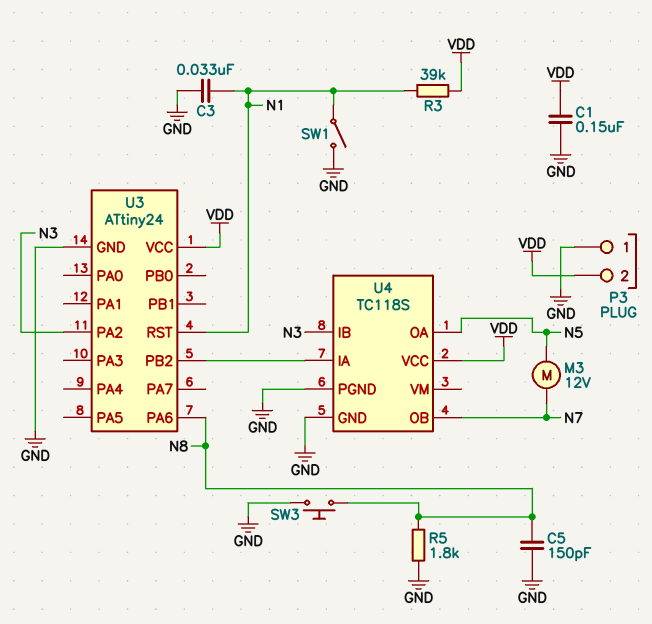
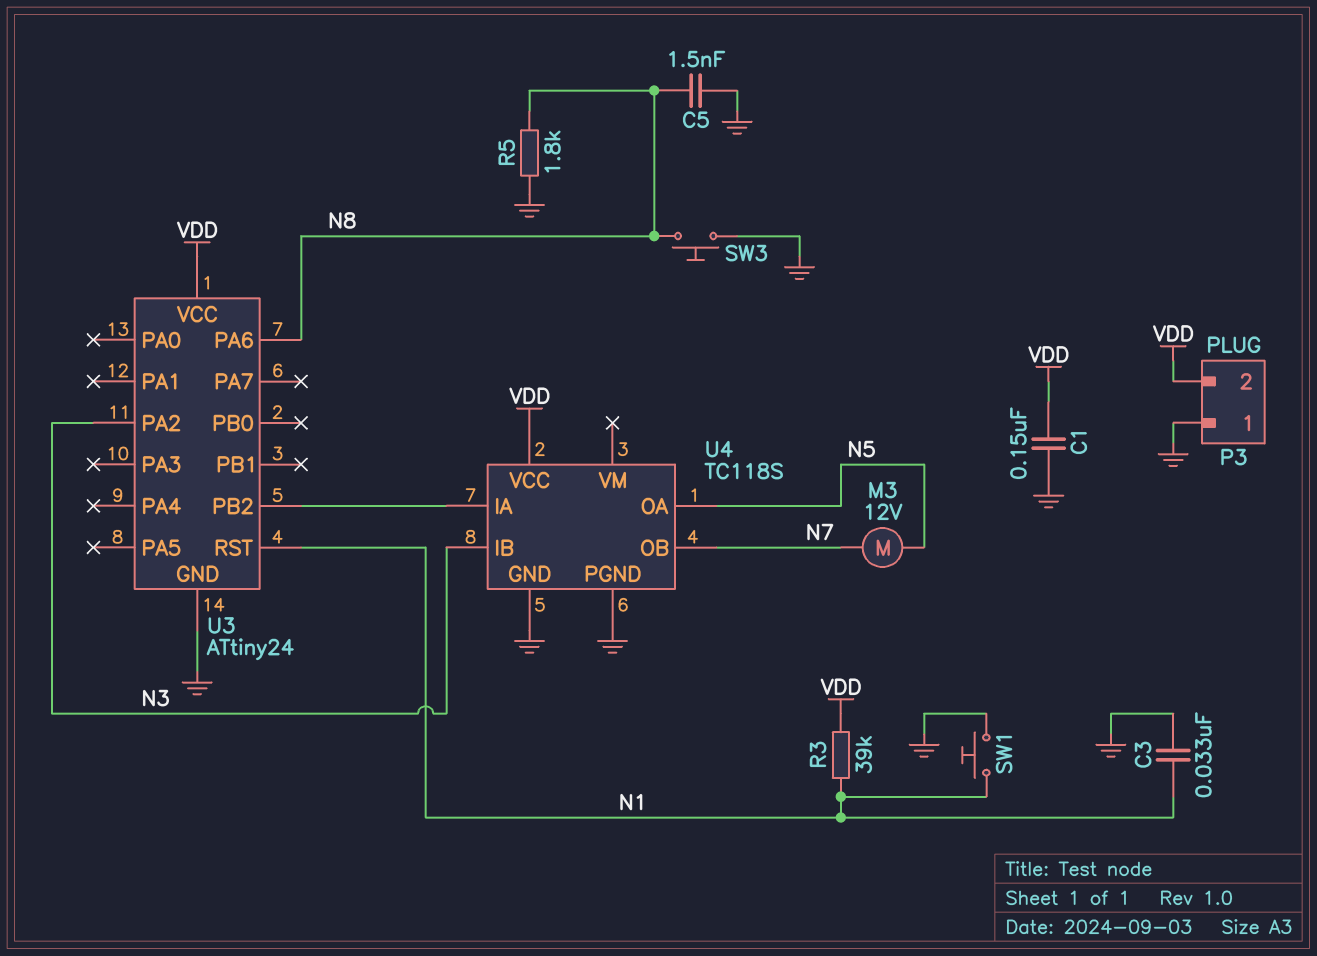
C5: 150pF (GND, N8) -> 1.5nF (GND, N8)
SW1: switch (GND, N1) -> button (GND, N1)

